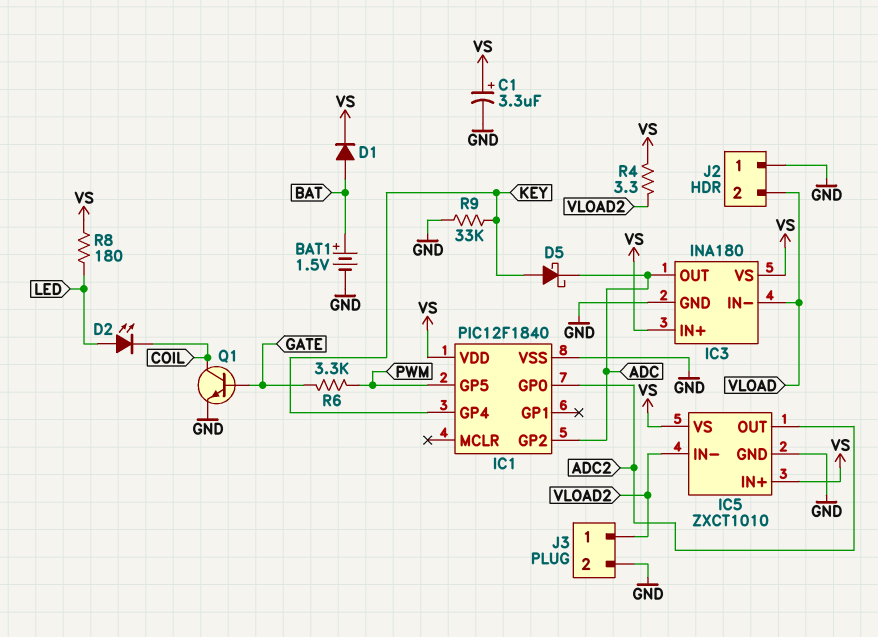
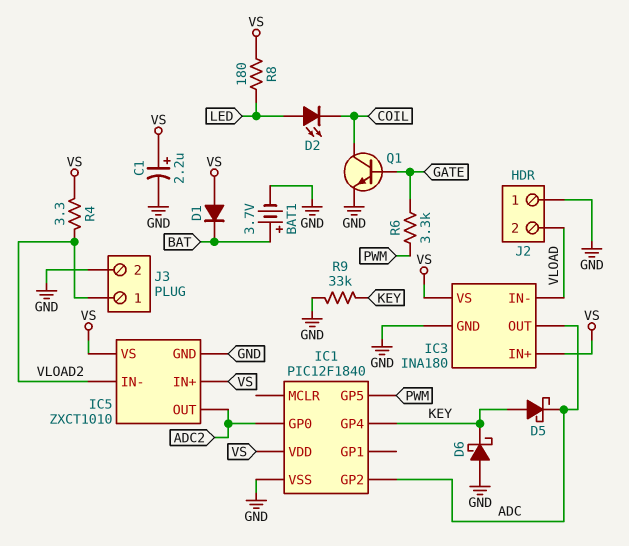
BAT1: 1.5V (plus BAT, minus GND) -> 3.7V (plus BAT, minus GND)
C1: 3.3uF (plus VS, minus GND) -> 2.2uF (plus VS, minus GND)
D1: diode (A BAT, K VS) -> diode (A VS, K BAT)
D6: none -> schottky (A GND, K KEY)

